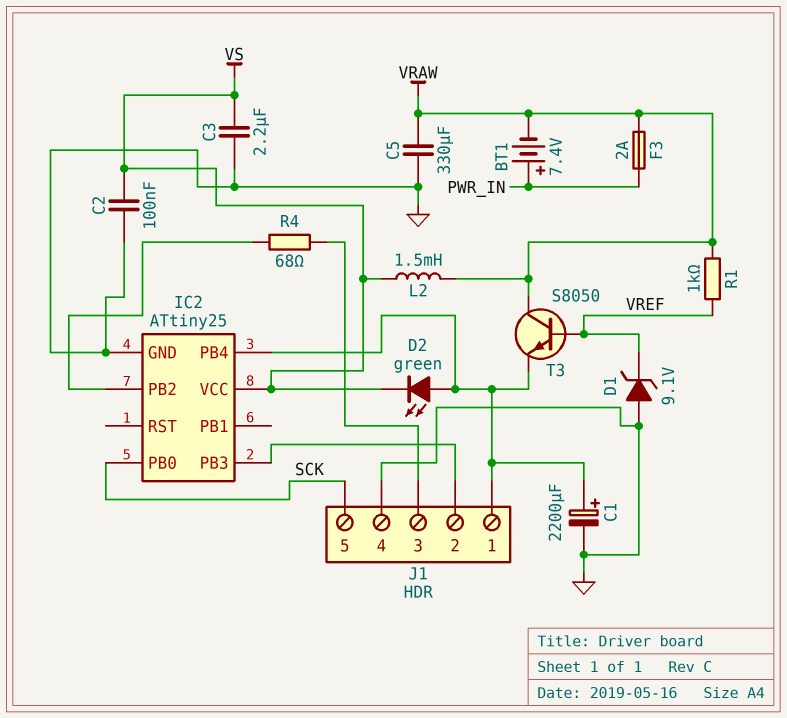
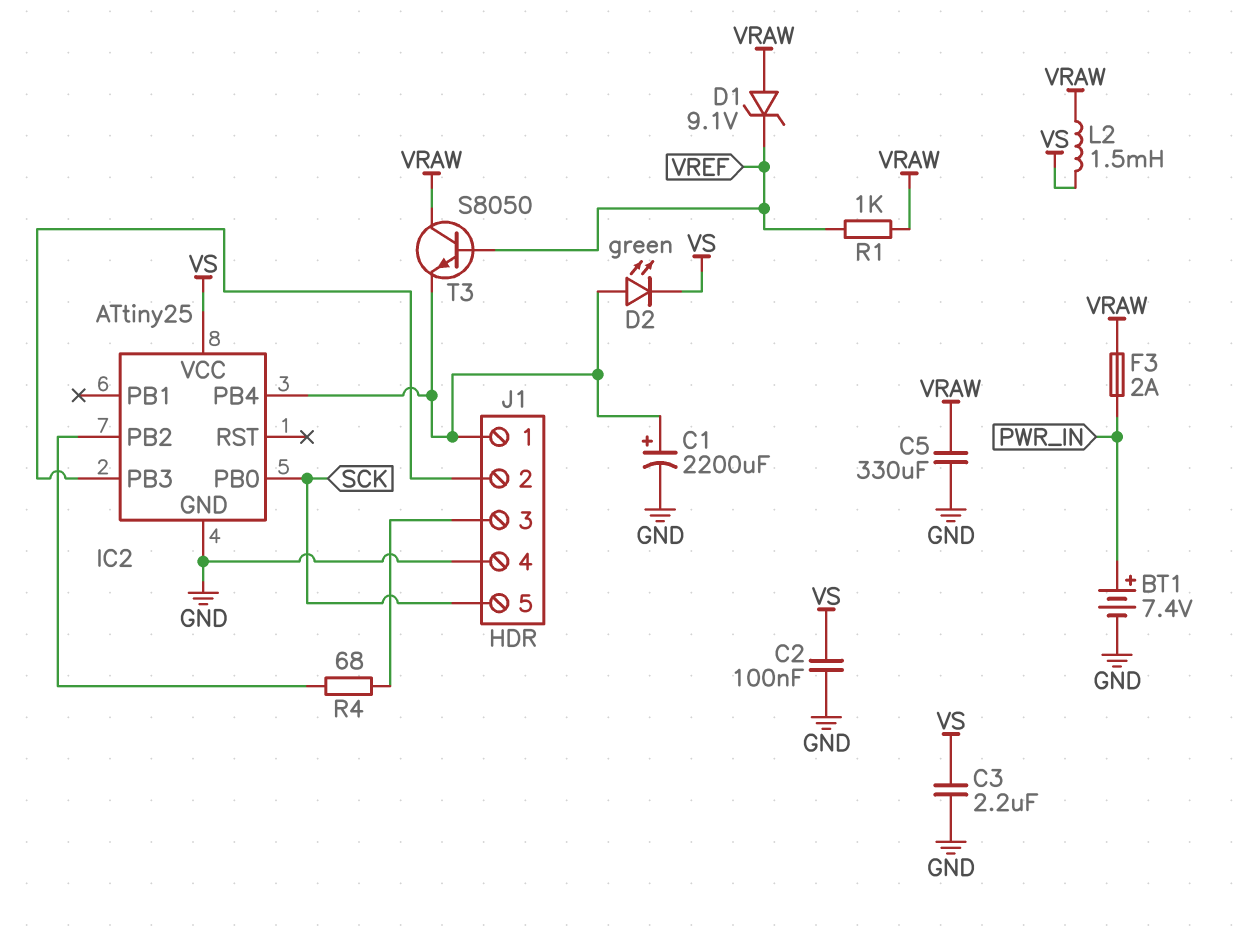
BT1: 7.4V (plus PWR_IN, minus VRAW) -> 7.4V (plus PWR_IN, minus GND)
D1: zener 9.1V (A GND, K VREF) -> zener 9.1V (A VRAW, K VREF)

